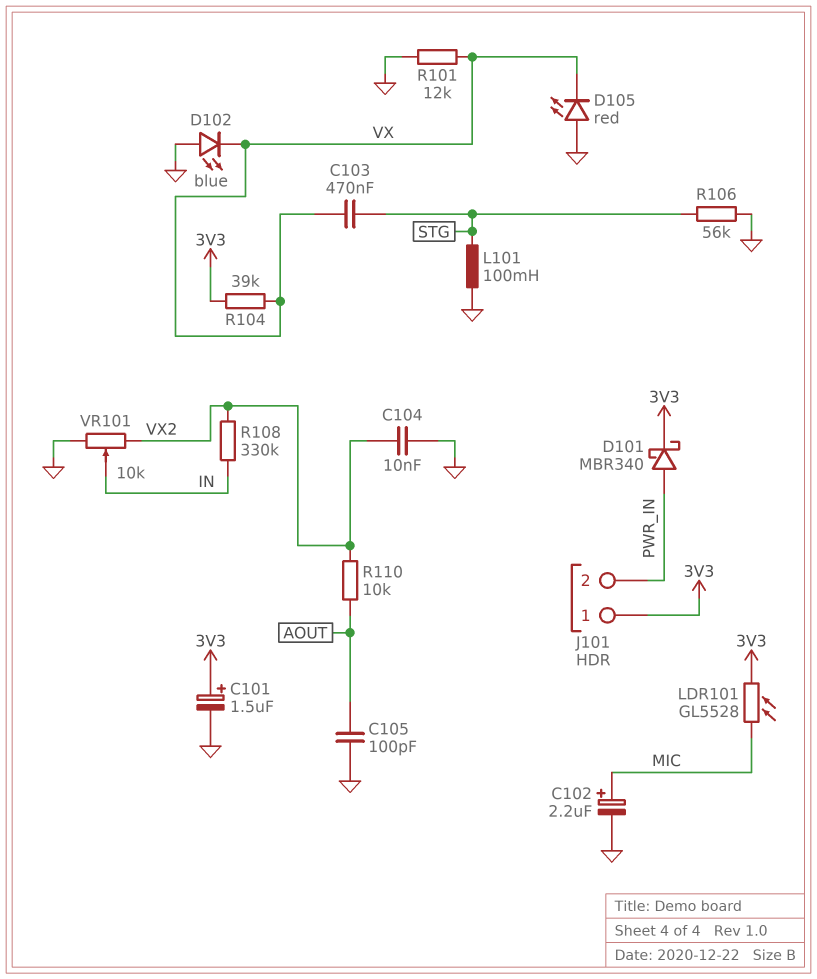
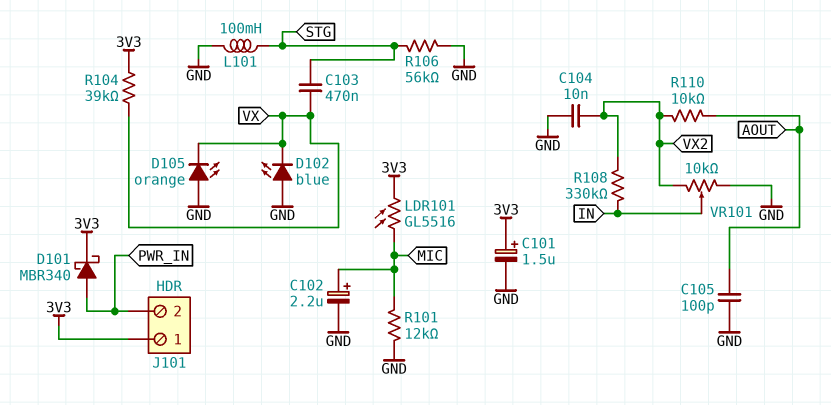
D105: LED red (A GND, K VX) -> LED orange (A GND, K VX)
LDR101: GL5528 (3V3, MIC) -> GL5516 (3V3, MIC)
R101: 12k (GND, VX) -> 12k (GND, MIC)

